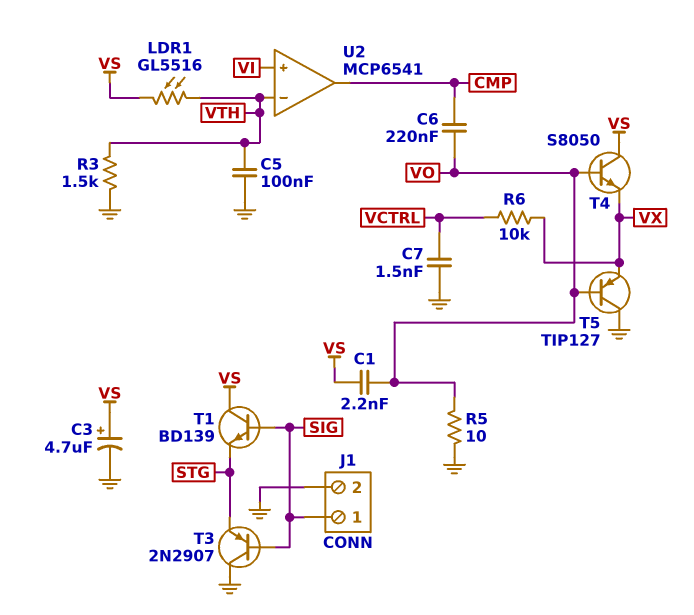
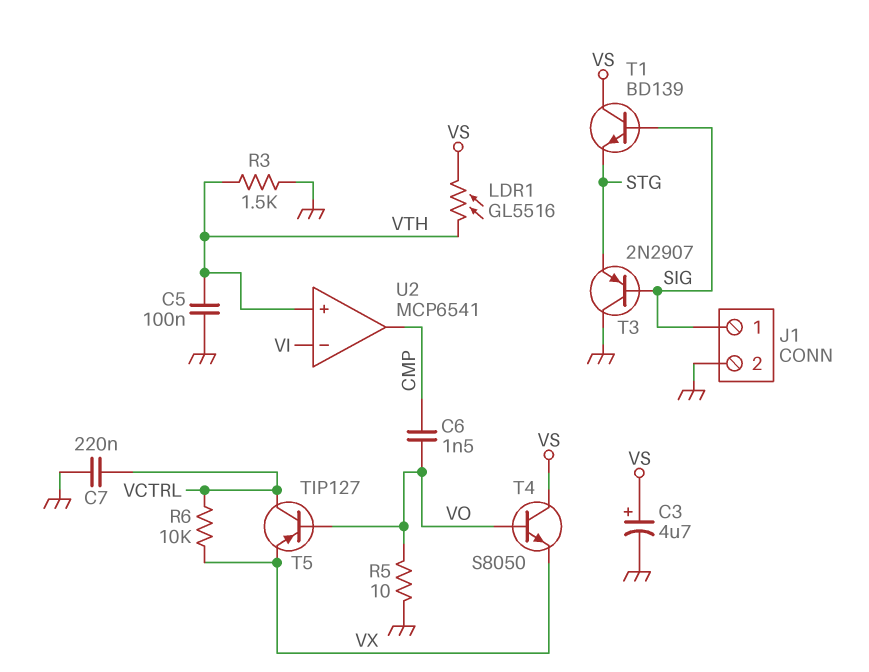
C1: 2.2nF (VO, VS) -> none
C6: 220nF (CMP, VO) -> 1.5nF (CMP, VO)
C7: 1.5nF (GND, VCTRL) -> 220nF (GND, VCTRL)
T5: PNP TIP127 (B VO, C GND, E VX) -> PNP TIP127 (B VO, C VCTRL, E VX)
U2 pin in+: VI -> VTH
U2 pin in-: VTH -> VI

